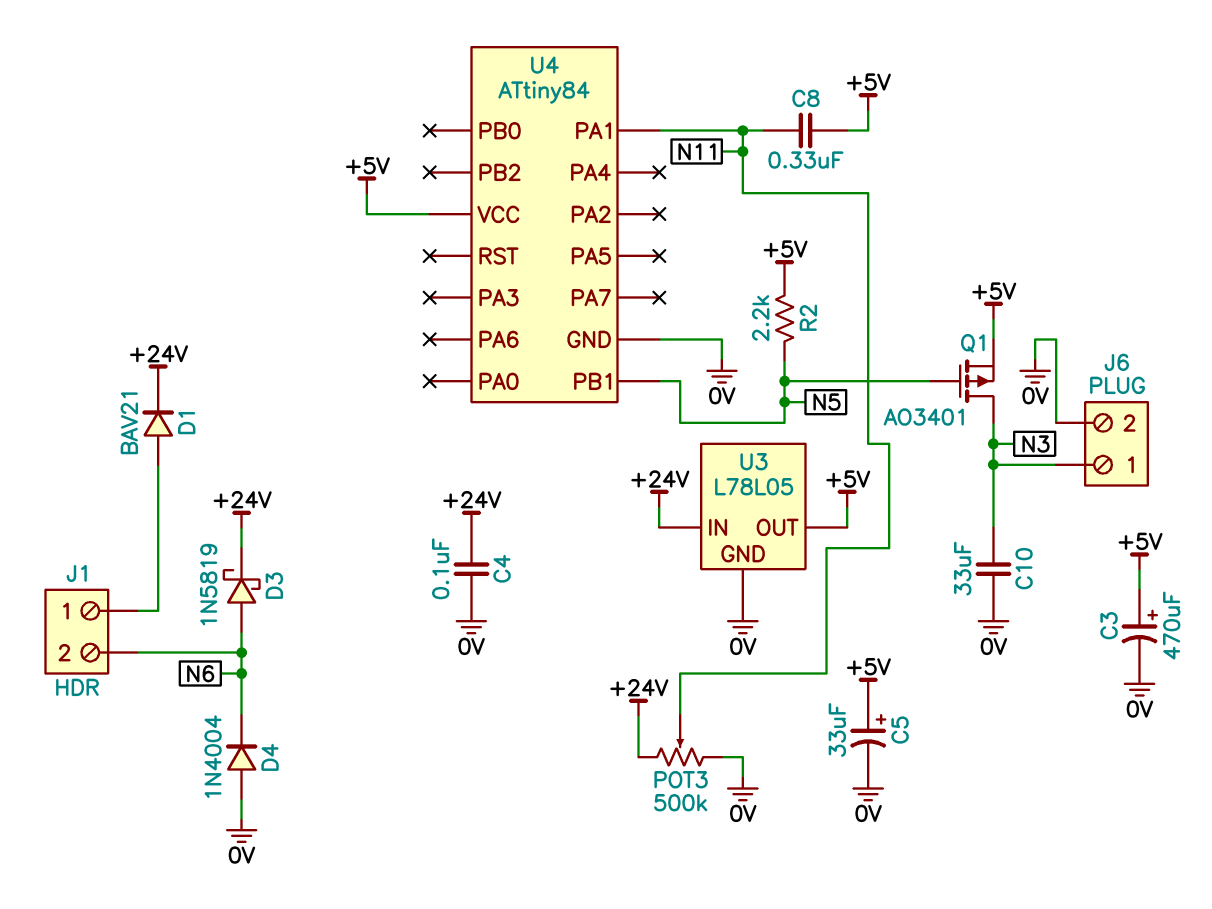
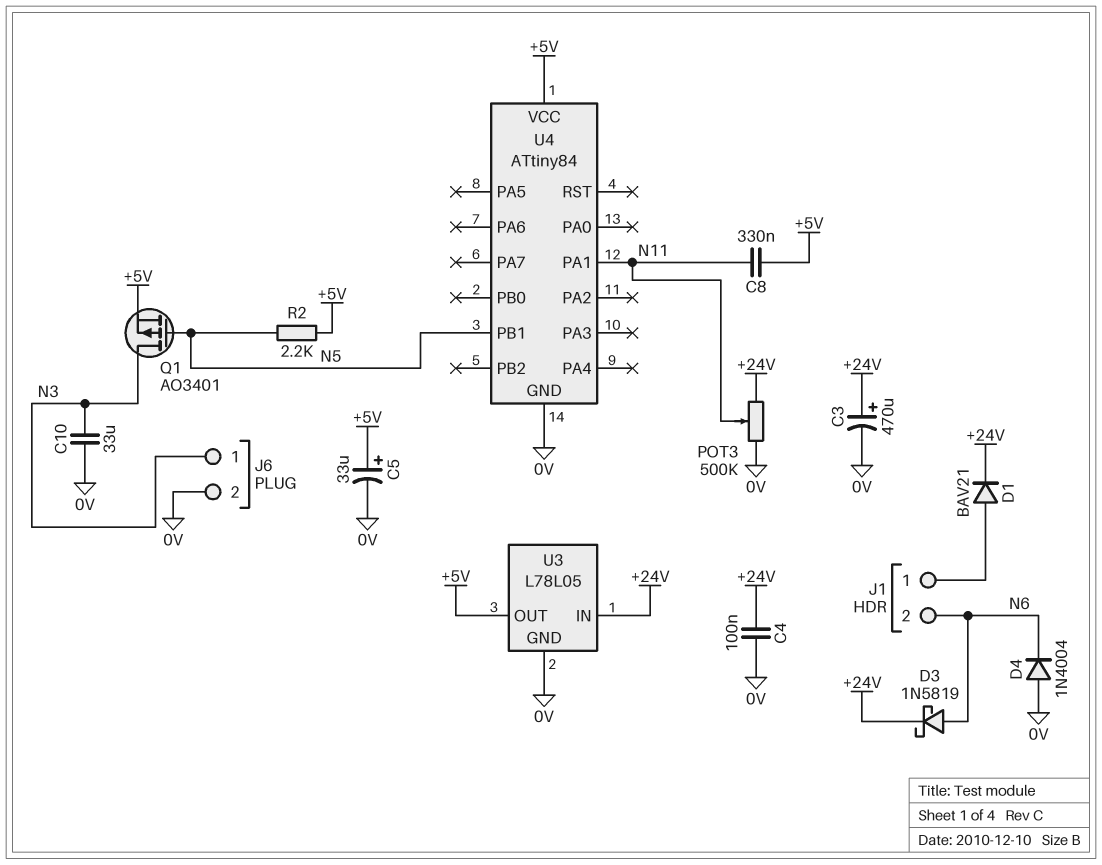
C3: 470uF (plus +5V, minus 0V) -> 470uF (plus +24V, minus 0V)

